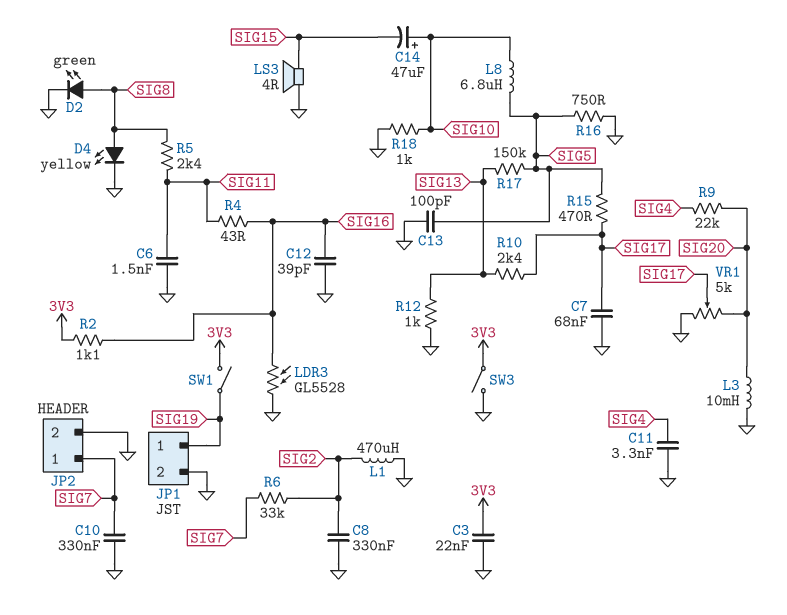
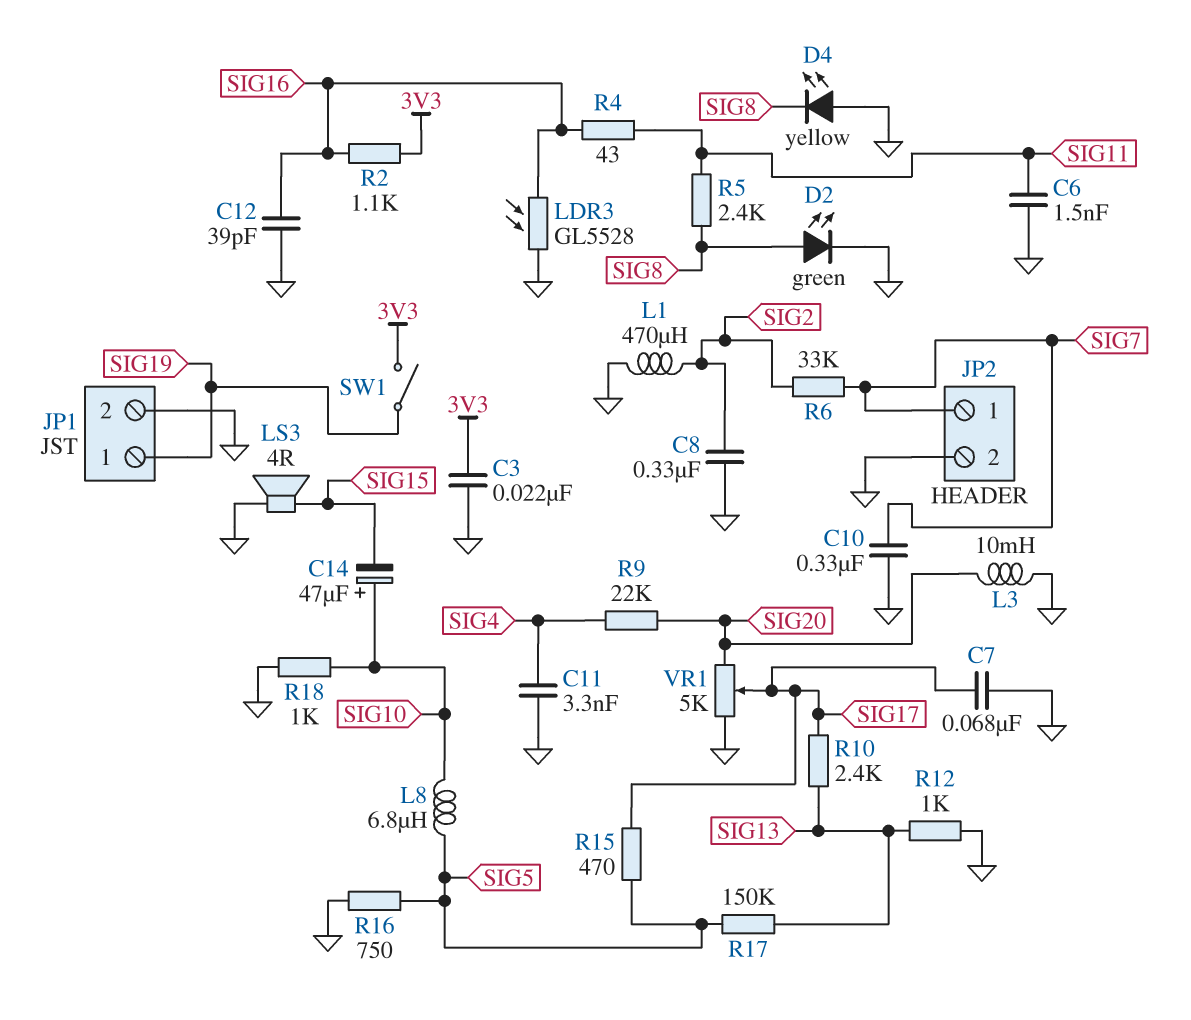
C13: 100pF (GND, SIG5) -> none
D4: LED yellow (A SIG8, K GND) -> LED yellow (A GND, K SIG8)
SW3: switch (3V3, GND) -> none

